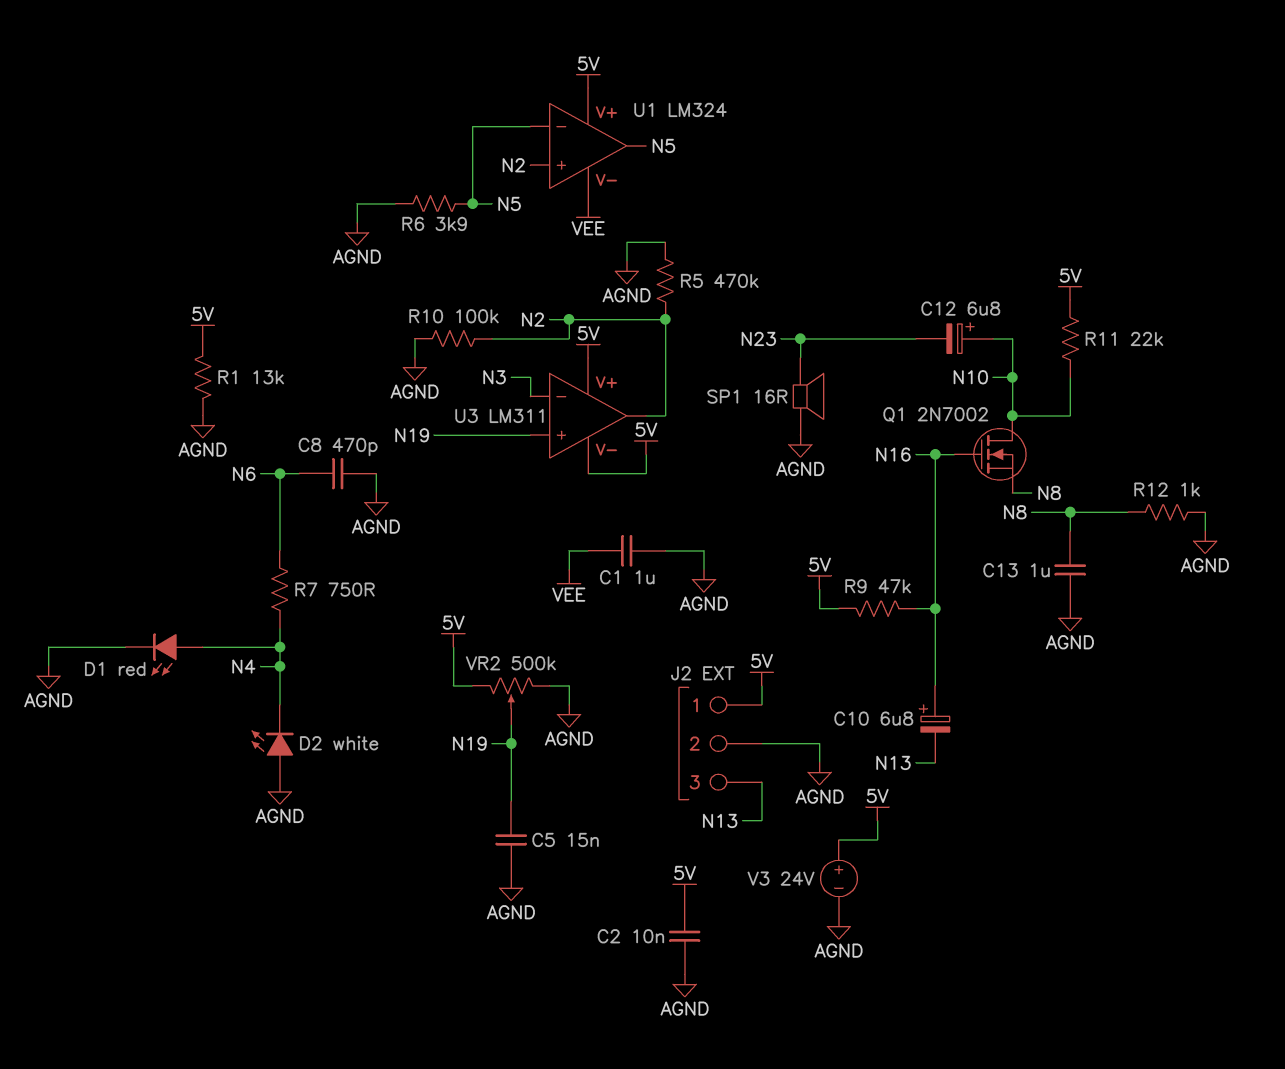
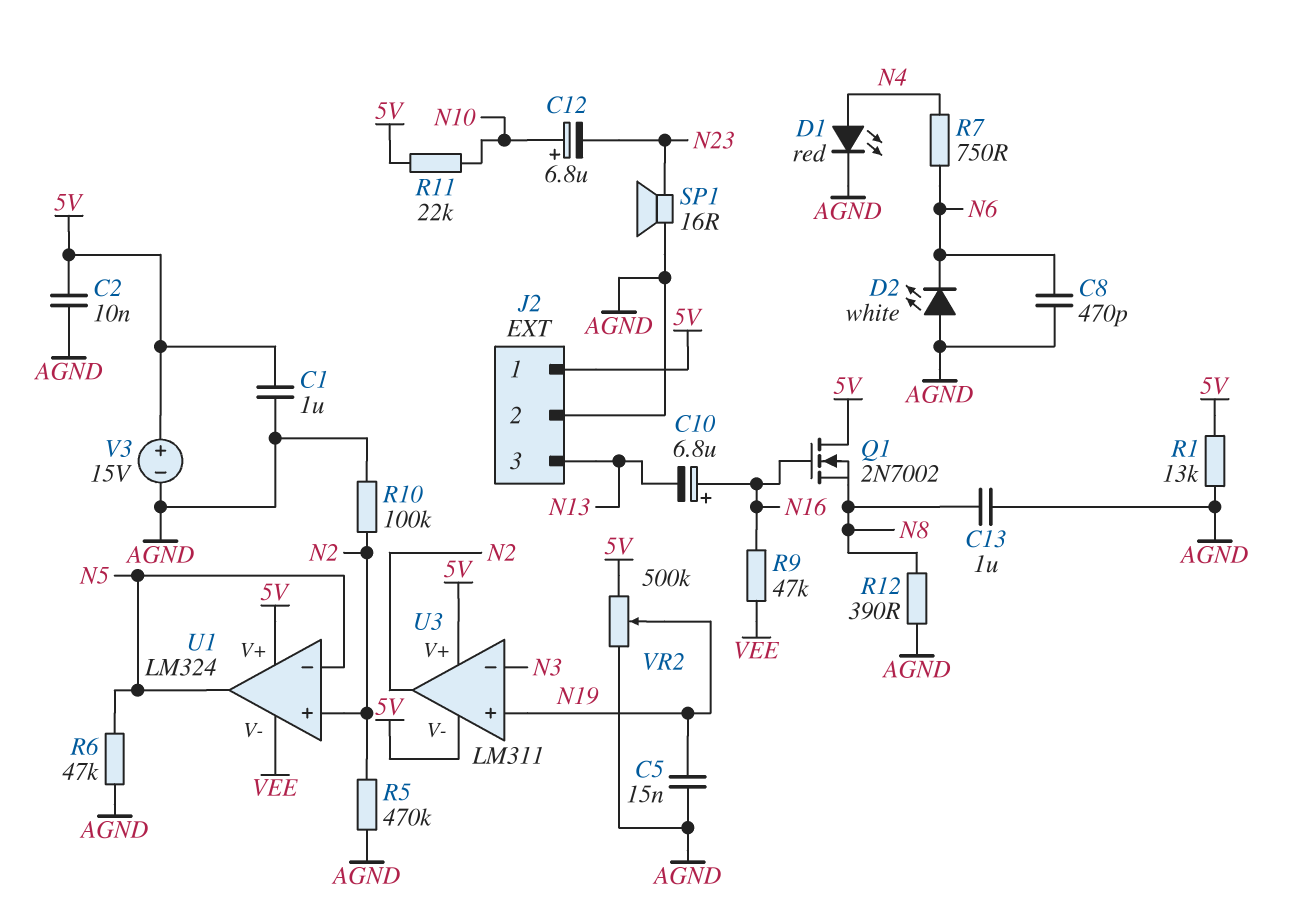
C1: 1uF (AGND, VEE) -> 1uF (5V, AGND)
D2: LED white (A AGND, K N4) -> LED white (A AGND, K N6)
Q1: NMOS 2N7002 (G N16, D N10, S N8) -> NMOS 2N7002 (G N16, D 5V, S N8)
R6: 3.9k (AGND, N5) -> 47k (AGND, N5)
R9: 47k (5V, N16) -> 47k (N16, VEE)
R12: 1k (AGND, N8) -> 390 (AGND, N8)
V3: 24V (plus 5V, minus AGND) -> 15V (plus 5V, minus AGND)

